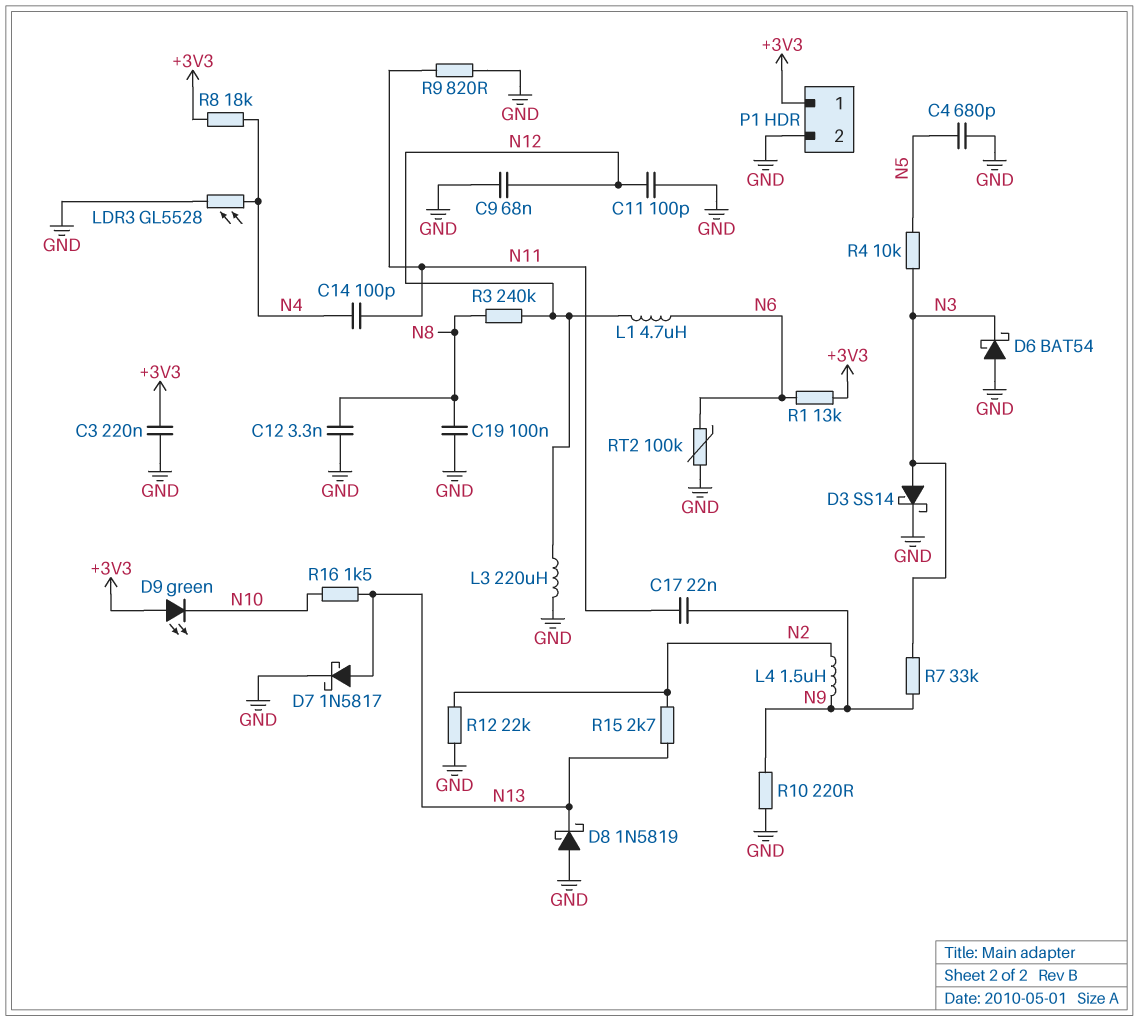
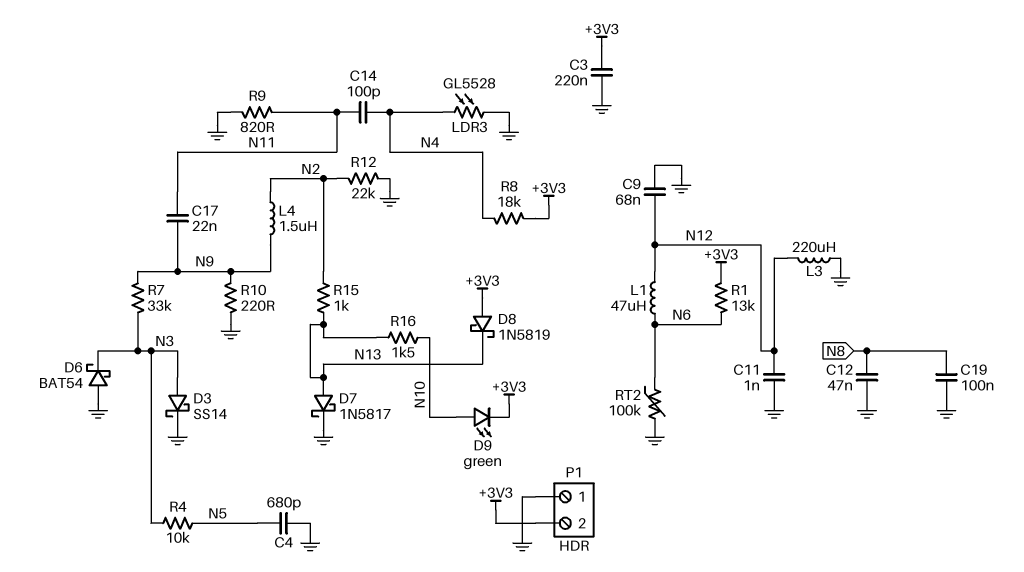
C11: 100pF (GND, N12) -> 1nF (GND, N12)
C12: 3.3nF (GND, N8) -> 47nF (GND, N8)
D8: schottky 1N5819 (A GND, K N13) -> schottky 1N5819 (A +3V3, K N13)
D9: LED green (A +3V3, K N10) -> LED green (A N10, K +3V3)
L1: 4.7uH (N6, N12) -> 47uH (N6, N12)
P1 pin 1: +3V3 -> GND
P1 pin 2: GND -> +3V3
R3: 240k (N8, N12) -> none
R15: 2.7k (N2, N13) -> 1k (N2, N13)

